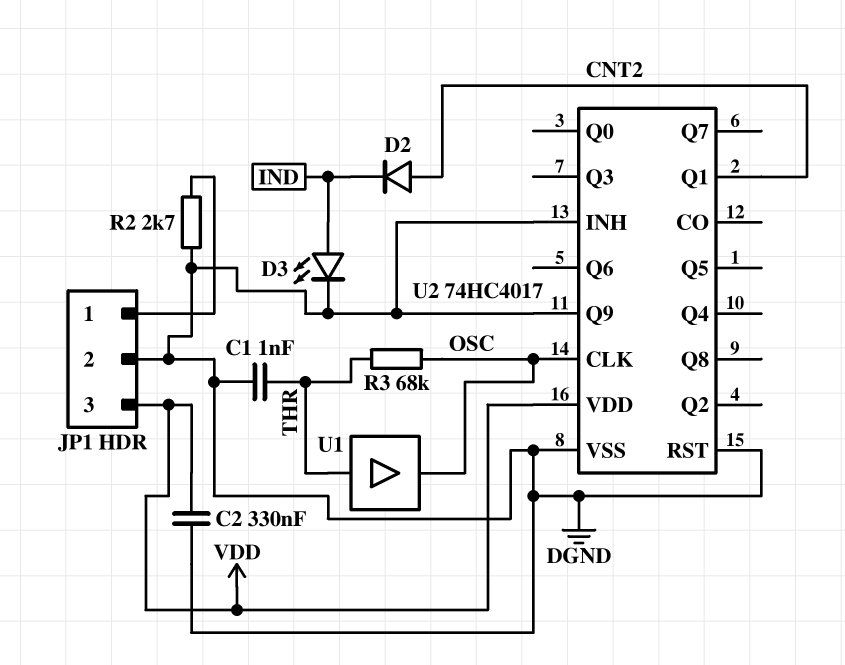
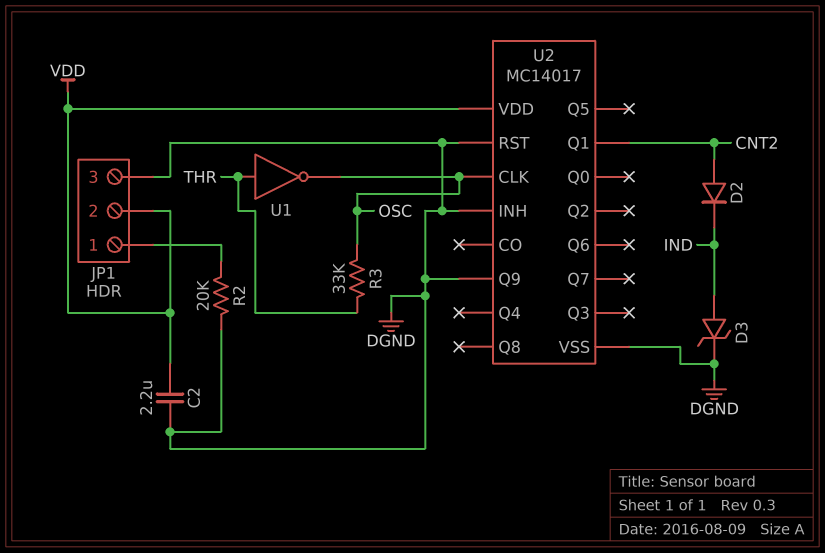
C1: 1nF (DGND, THR) -> none
C2: 330nF (DGND, VDD) -> 2.2uF (DGND, VDD)
D3: LED (A IND, K DGND) -> zener (A IND, K DGND)
JP1 pin 2: DGND -> VDD
JP1 pin 3: VDD -> DGND
R2: 2.7k (DGND, JP1/1) -> 20k (DGND, JP1/1)
R3: 68k (OSC, THR) -> 33k (OSC, THR)
U1: buffer (in THR, out OSC) -> NOT (in THR, out OSC)
U2: 74HC4017 -> MC14017

